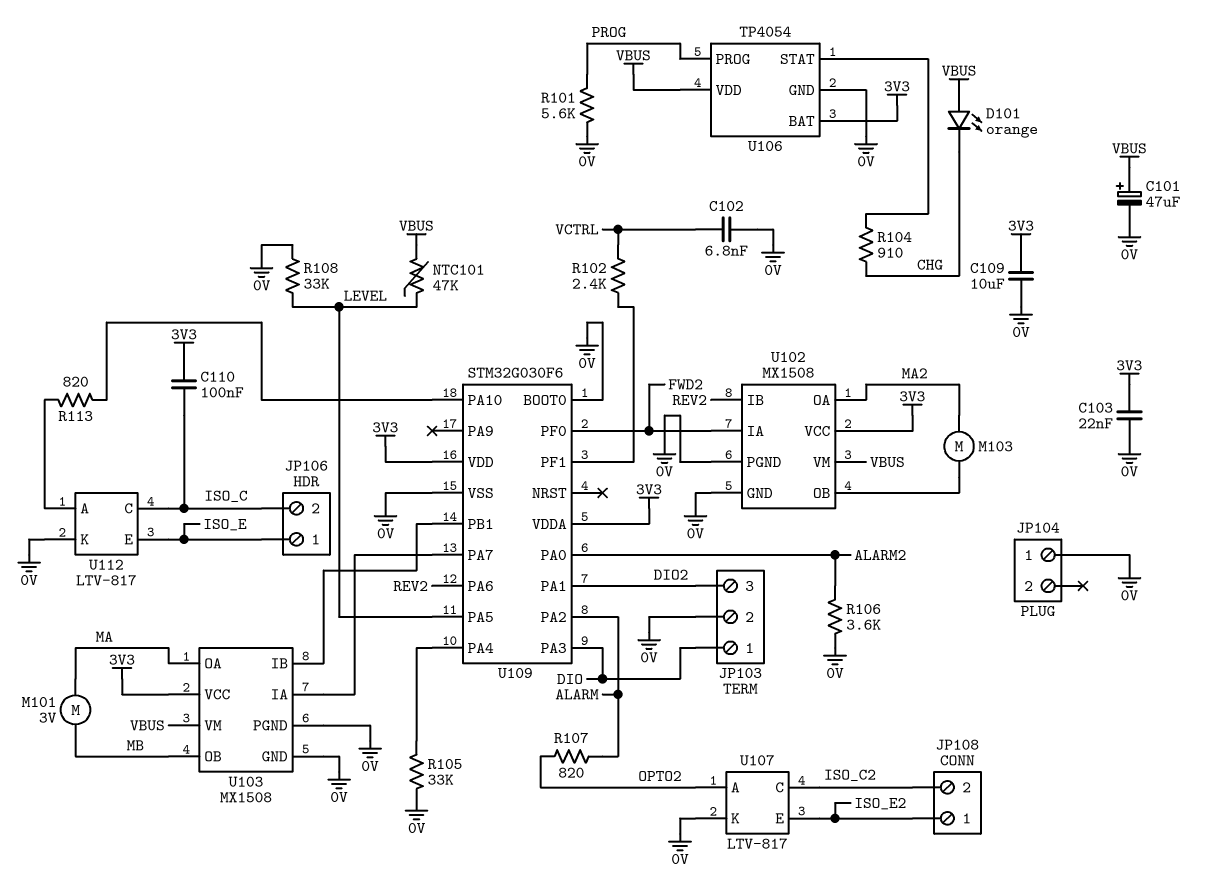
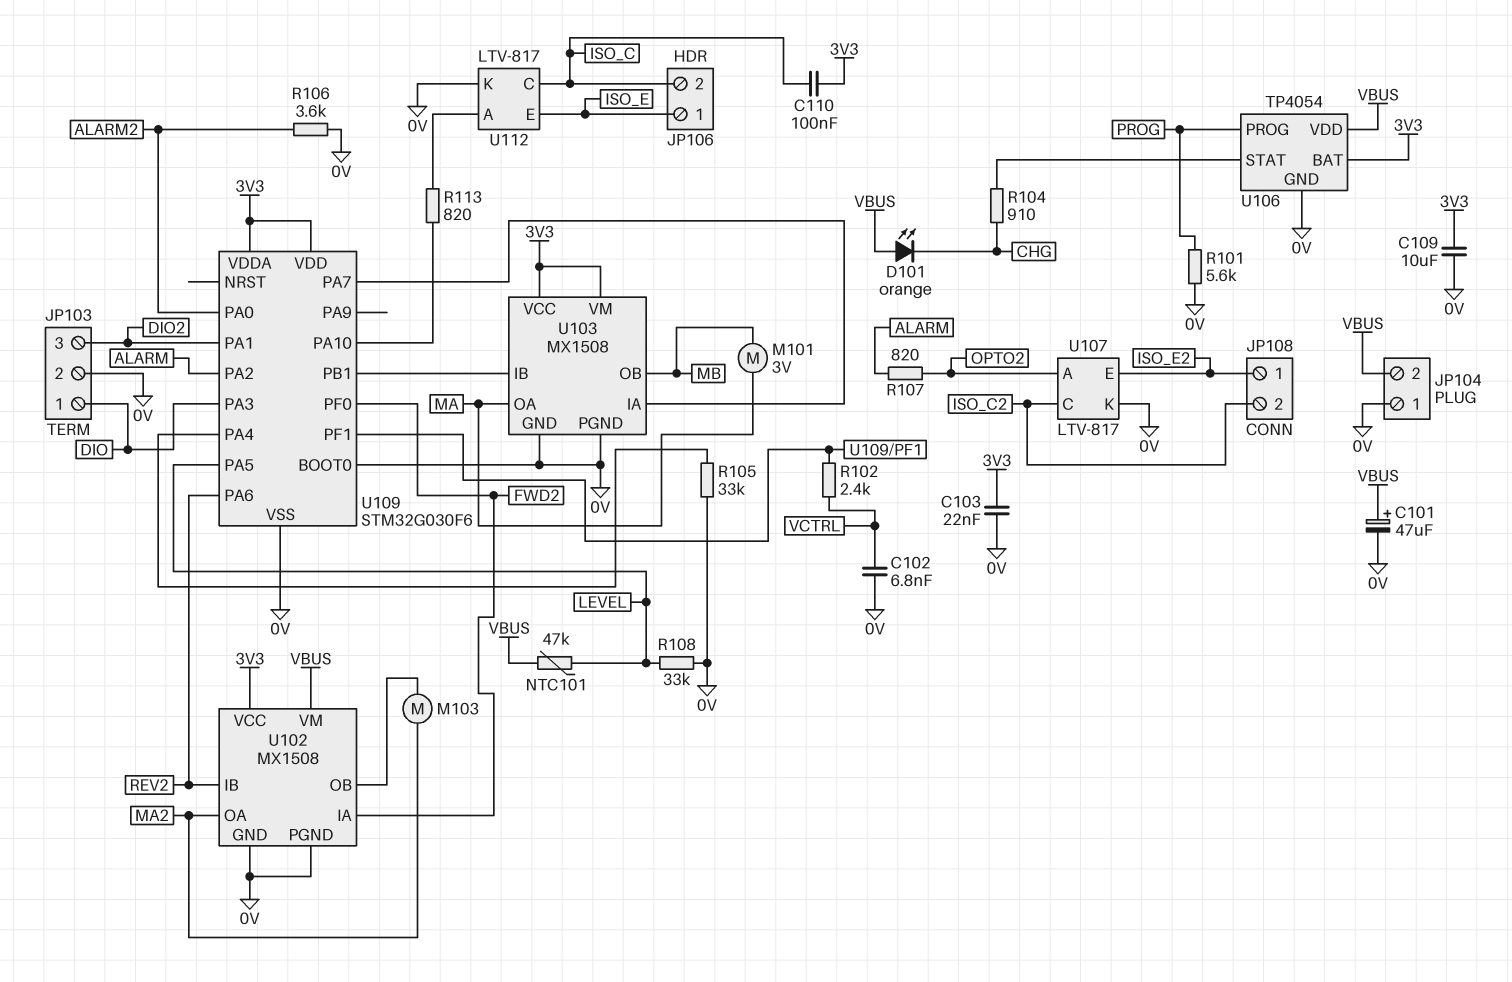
JP104 pin 2: none -> VBUS
U103 pin VM: VBUS -> 3V3

